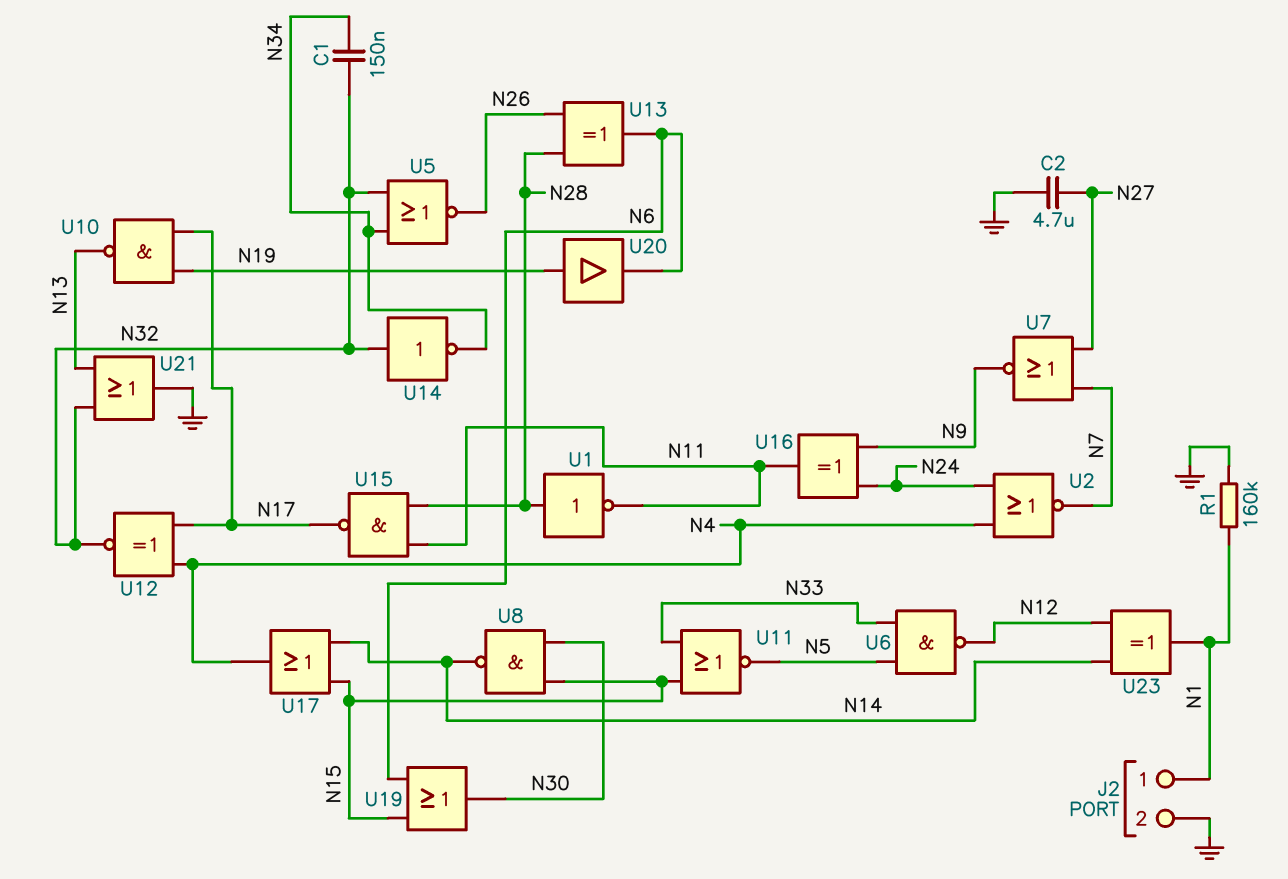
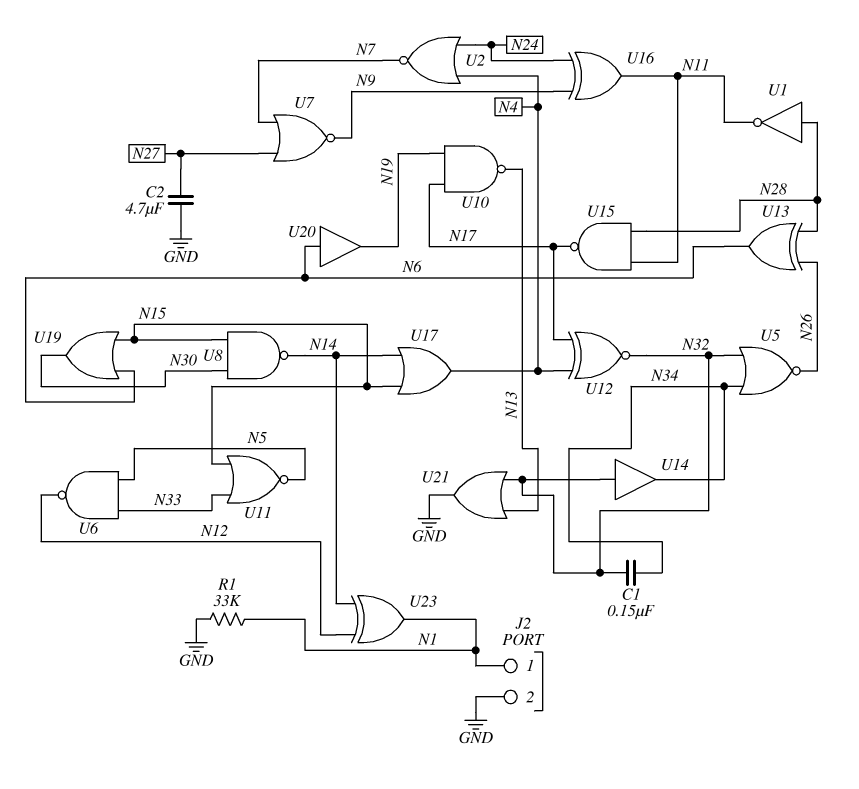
R1: 160k (GND, N1) -> 33k (GND, N1)
U14: NOT (in N32, out N34) -> buffer (in N32, out N34)
U20: buffer (in N19, out N6) -> buffer (in N6, out N19)

